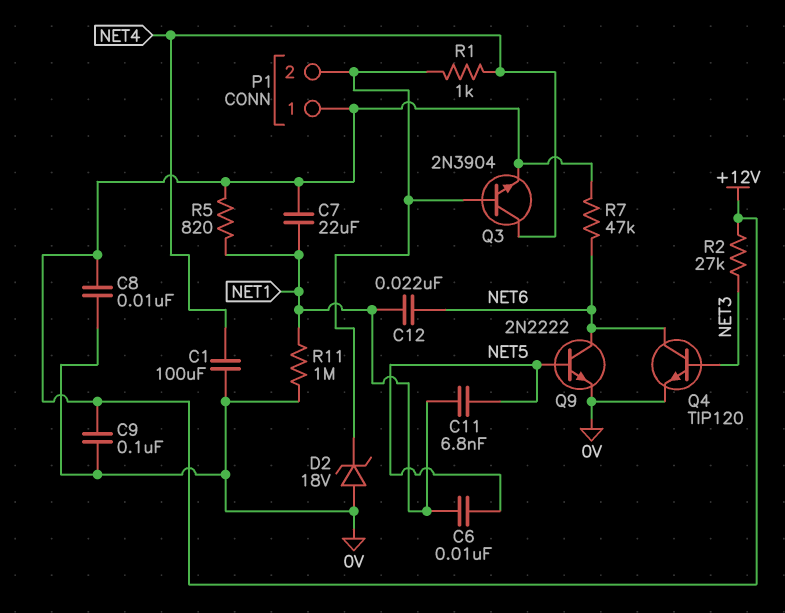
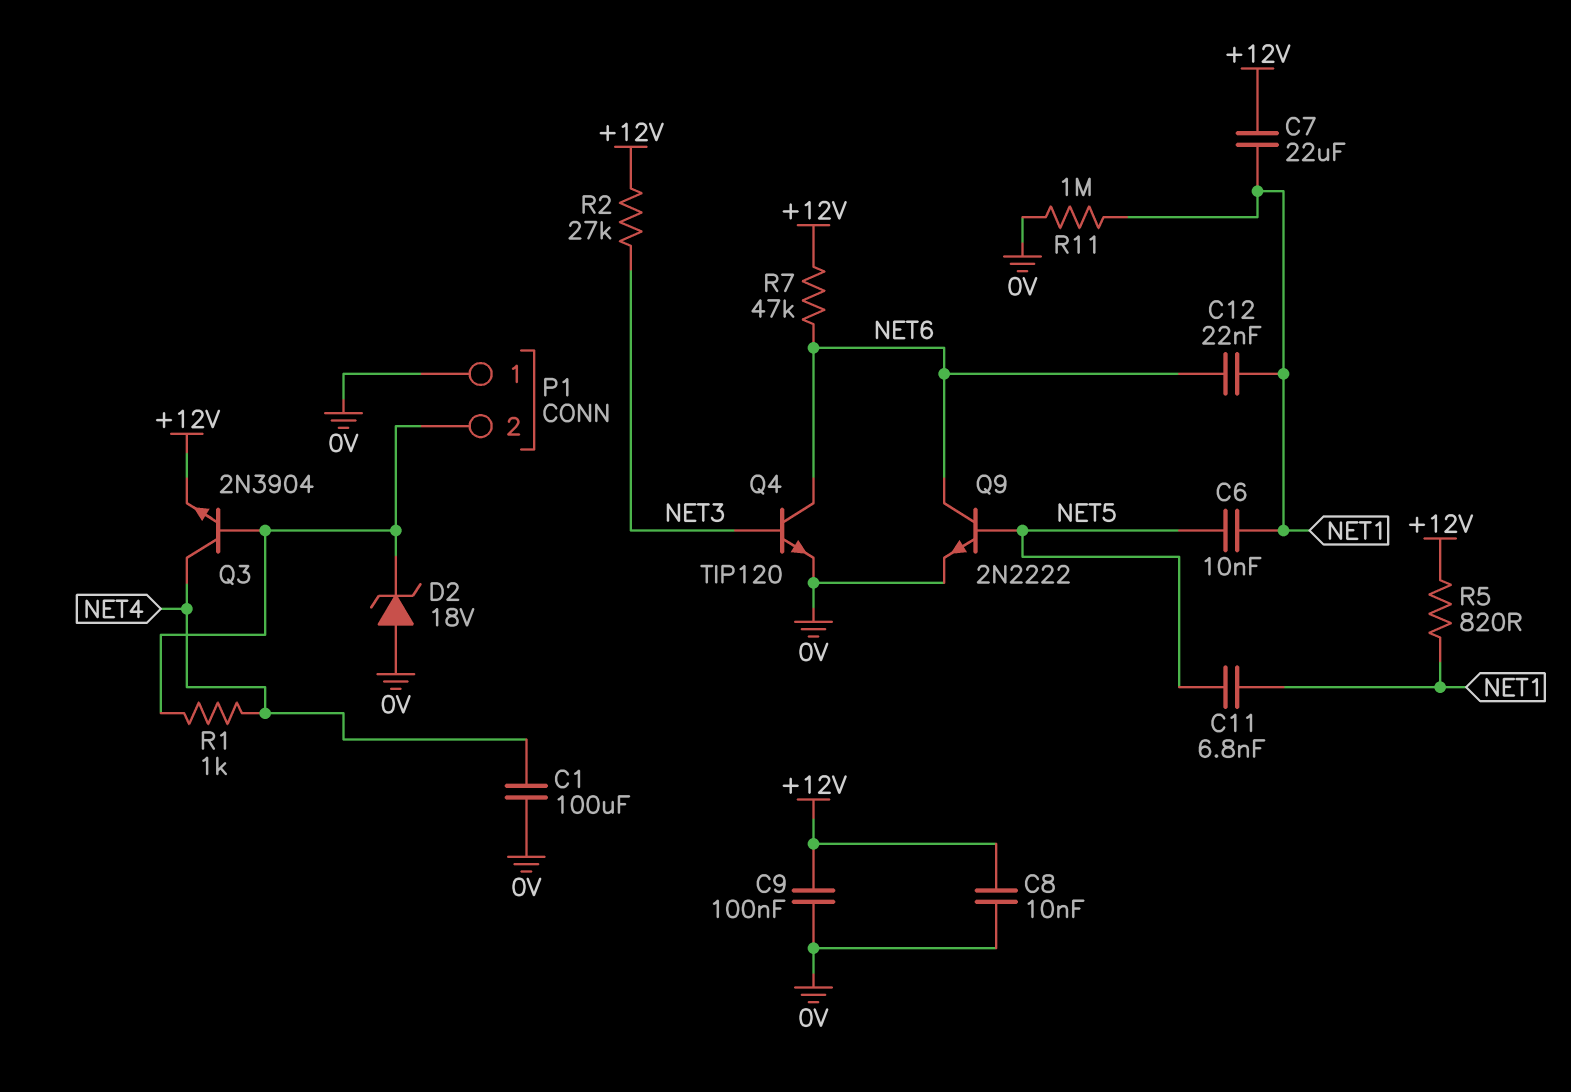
P1 pin 1: +12V -> 0V

